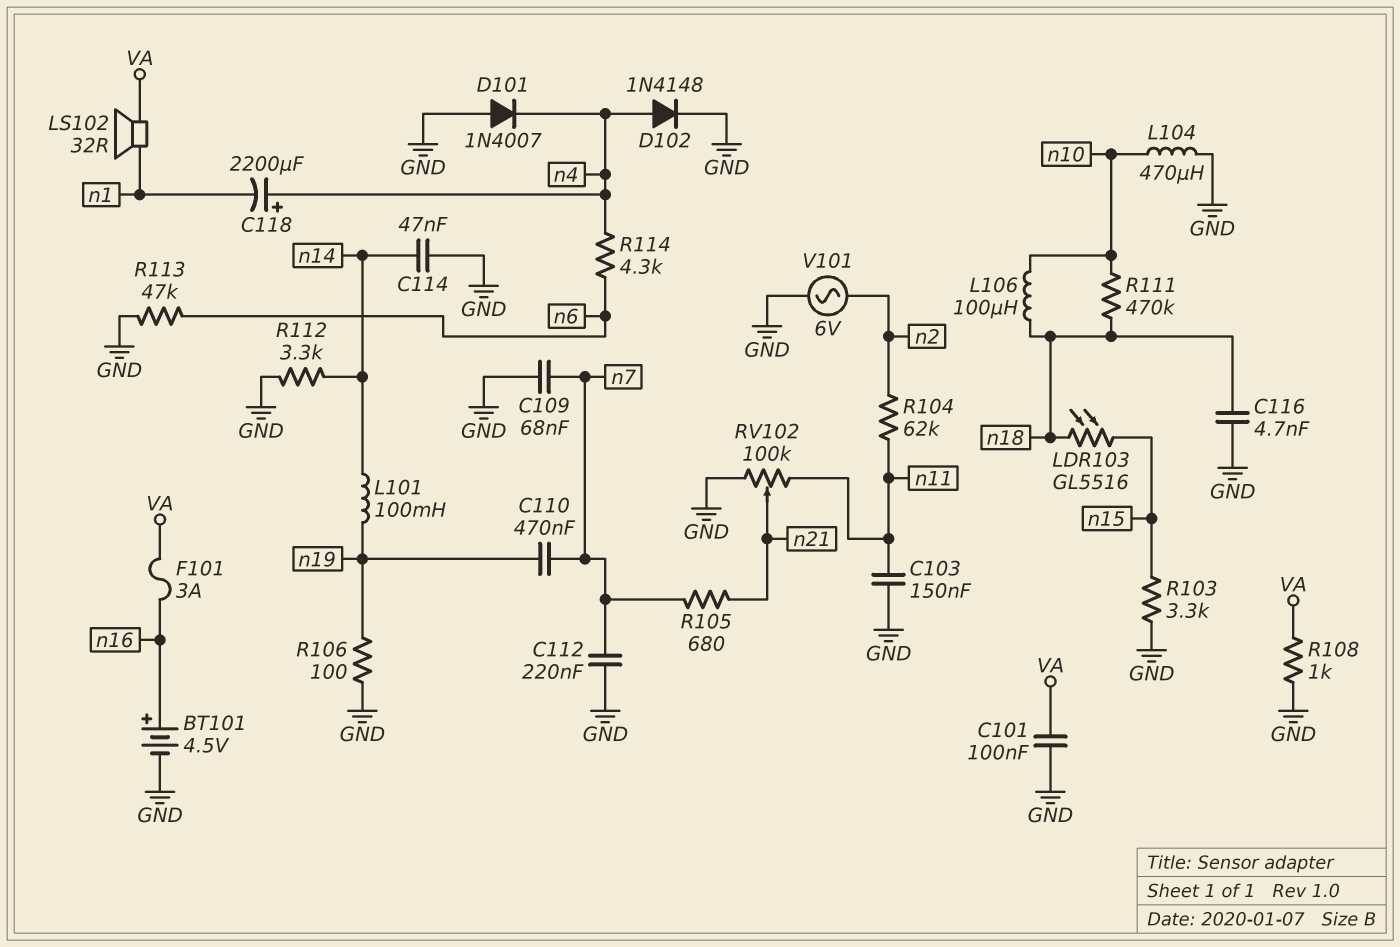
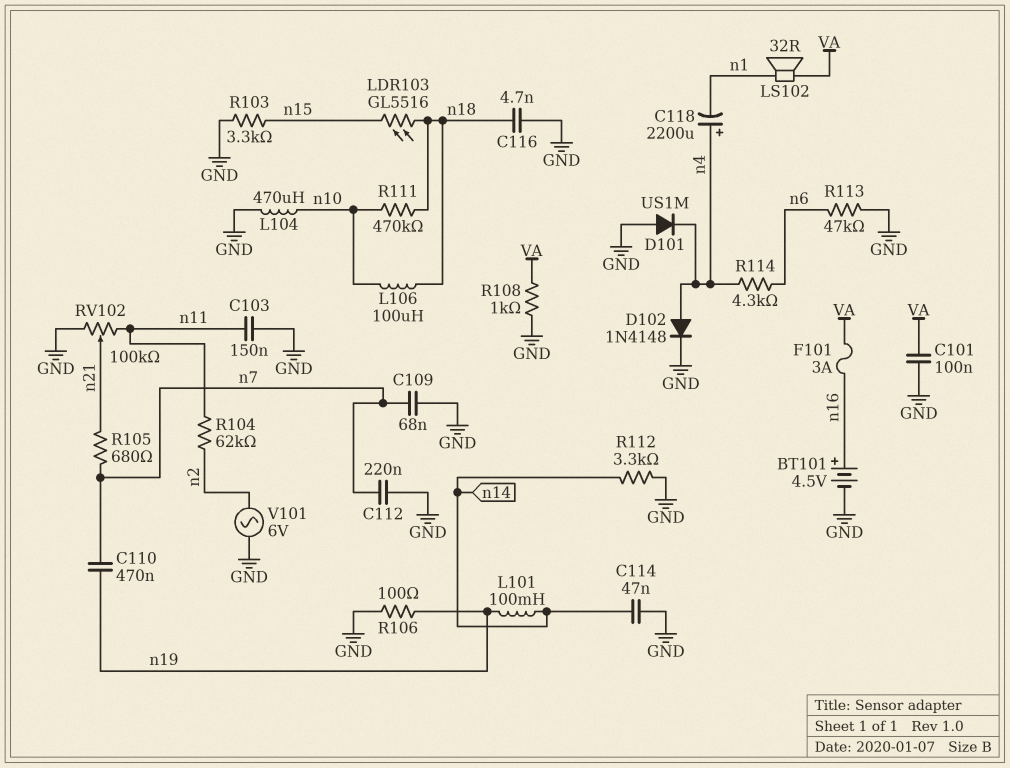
D101: diode 1N4007 (A GND, K n4) -> diode US1M (A GND, K n4)

